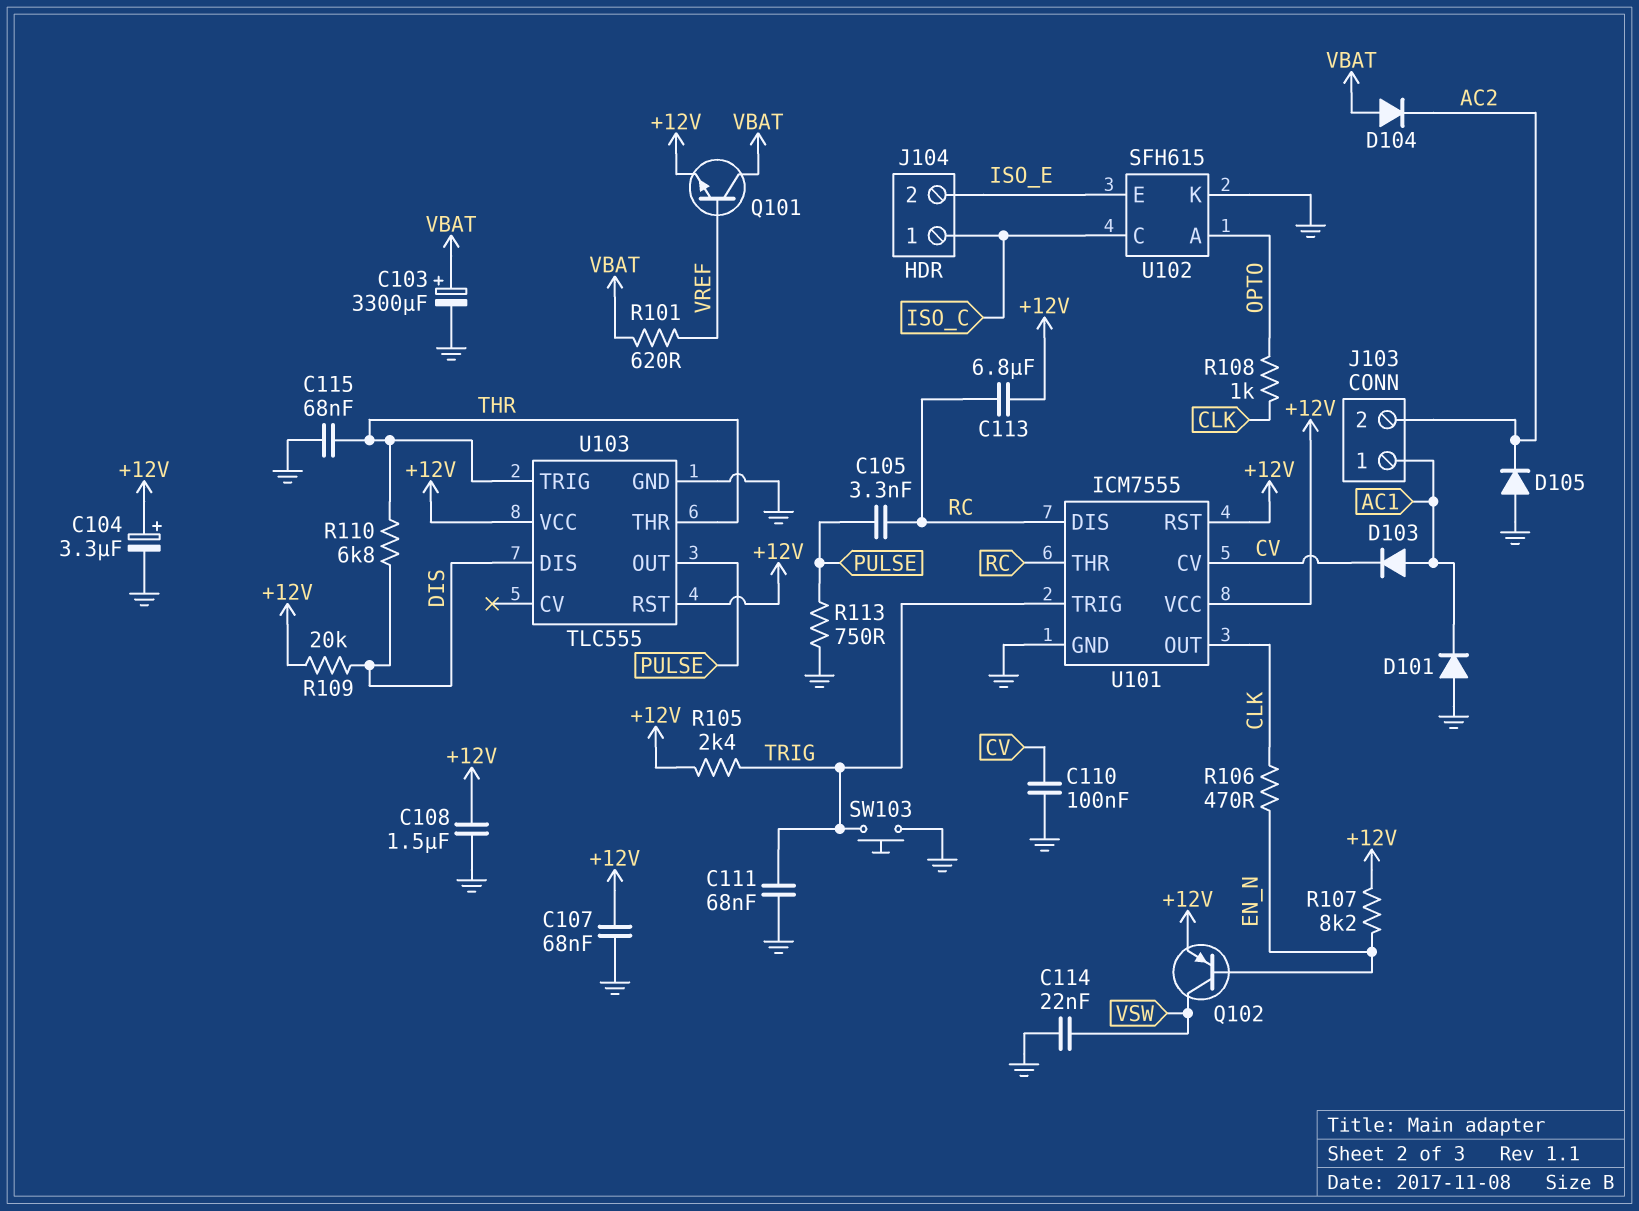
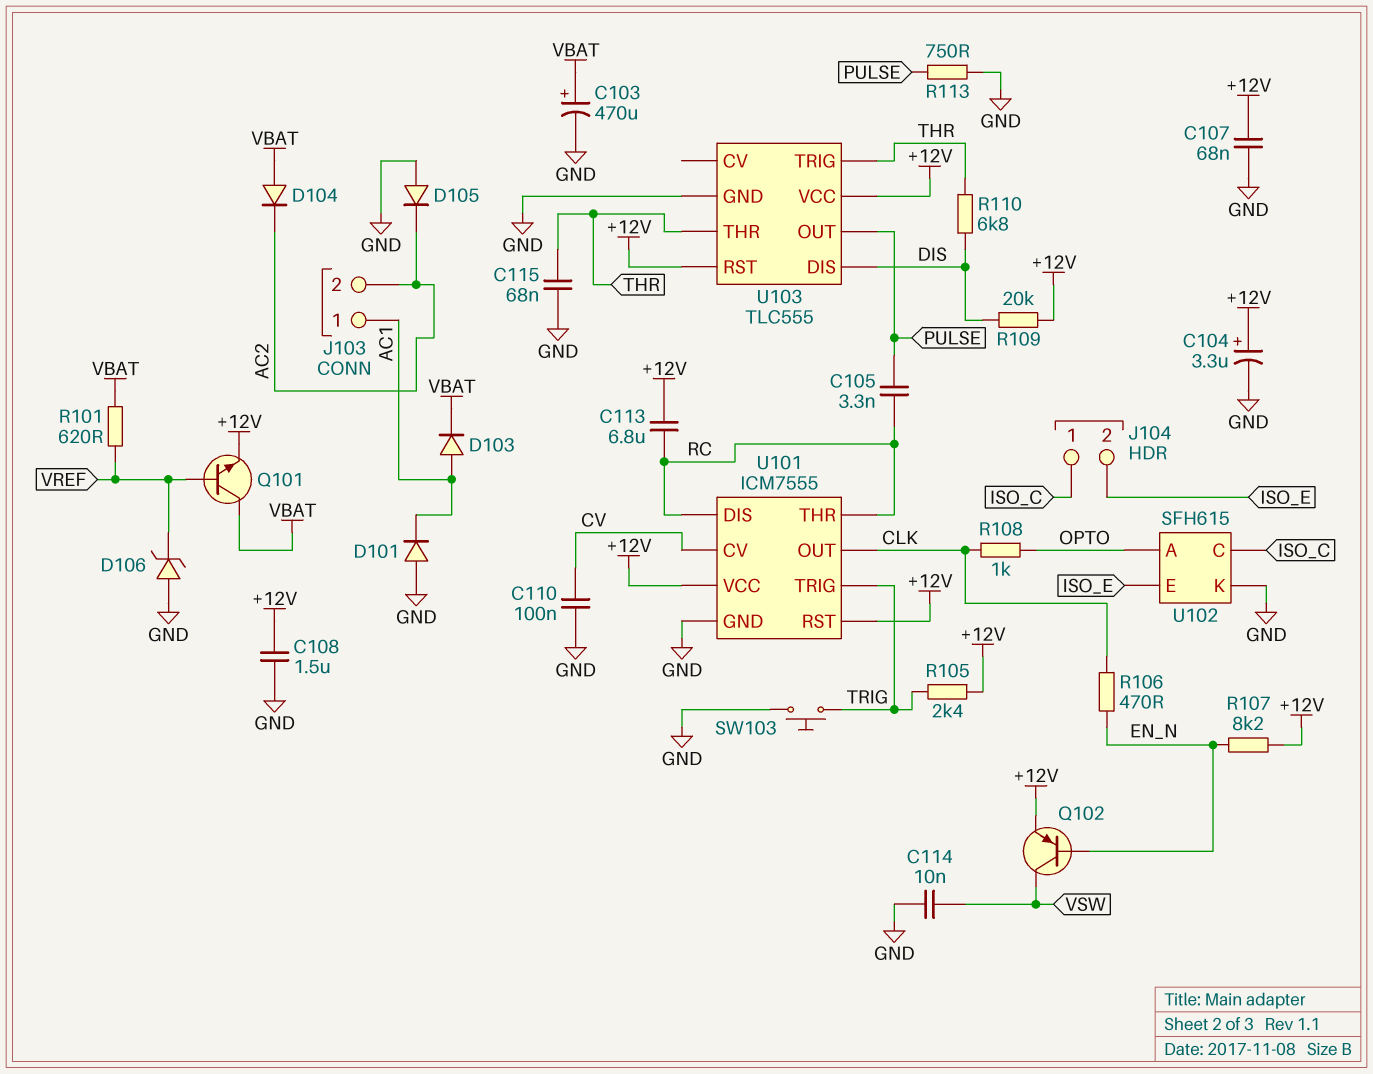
C103: 3300uF (plus VBAT, minus GND) -> 470uF (plus VBAT, minus GND)
C111: 68nF (GND, TRIG) -> none
C114: 22nF (GND, VSW) -> 10nF (GND, VSW)
D103: diode (A AC1, K CV) -> diode (A AC1, K VBAT)
D106: none -> zener (A GND, K VREF)

